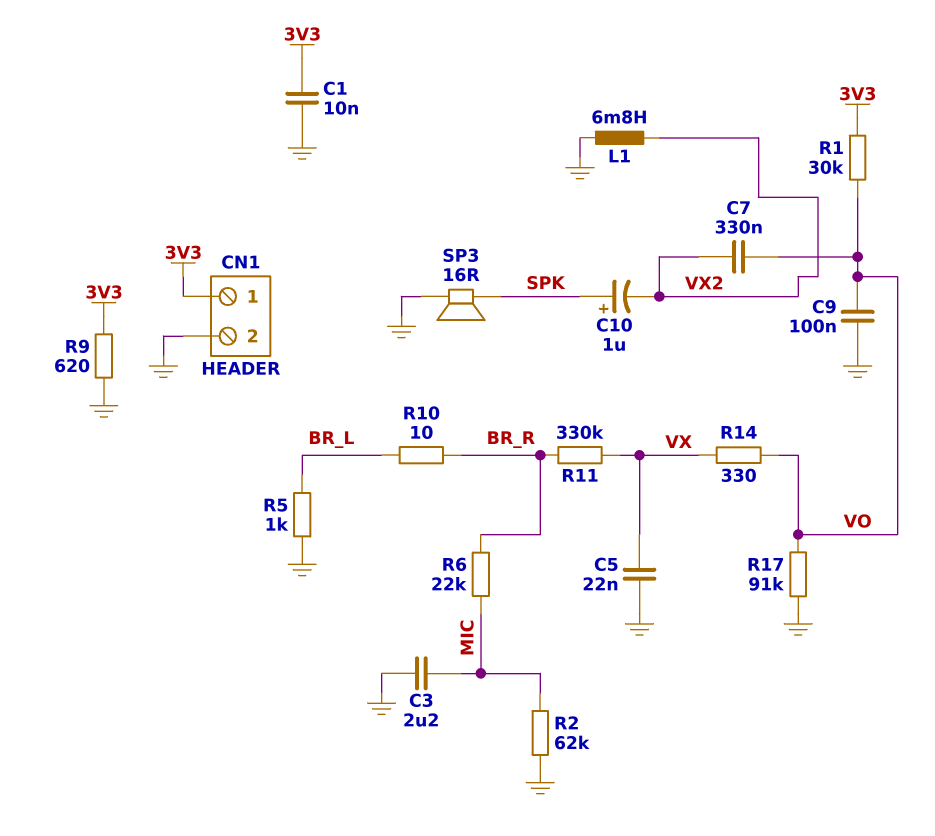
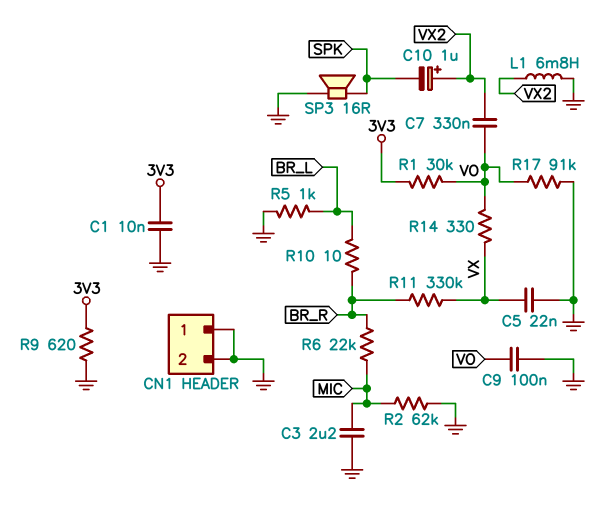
C10: 1uF (plus SPK, minus VX2) -> 1uF (plus VX2, minus SPK)
CN1 pin 1: 3V3 -> GND

